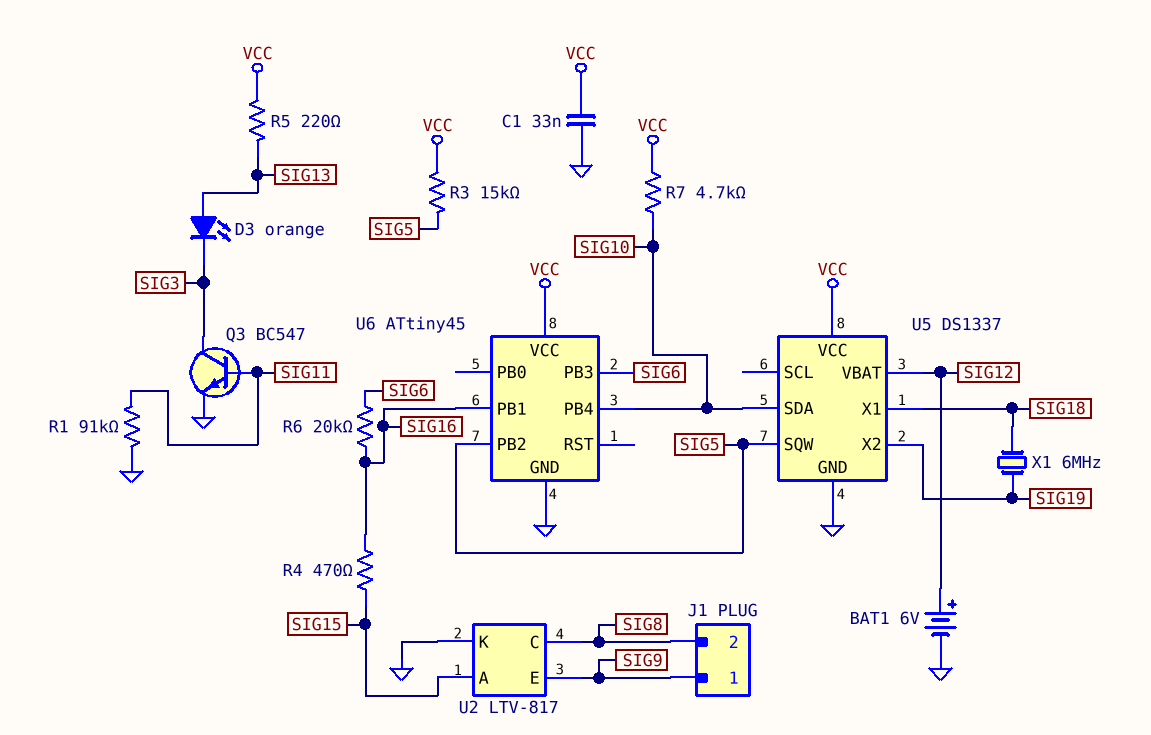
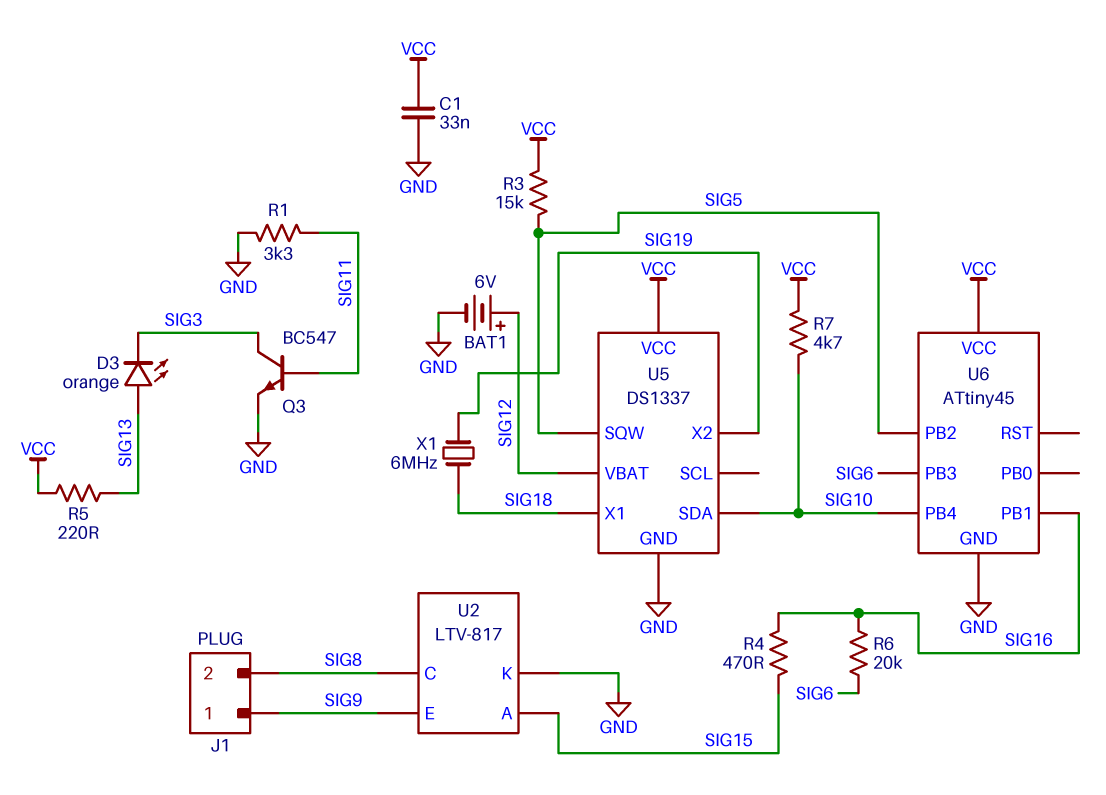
R1: 91k (GND, SIG11) -> 3.3k (GND, SIG11)

